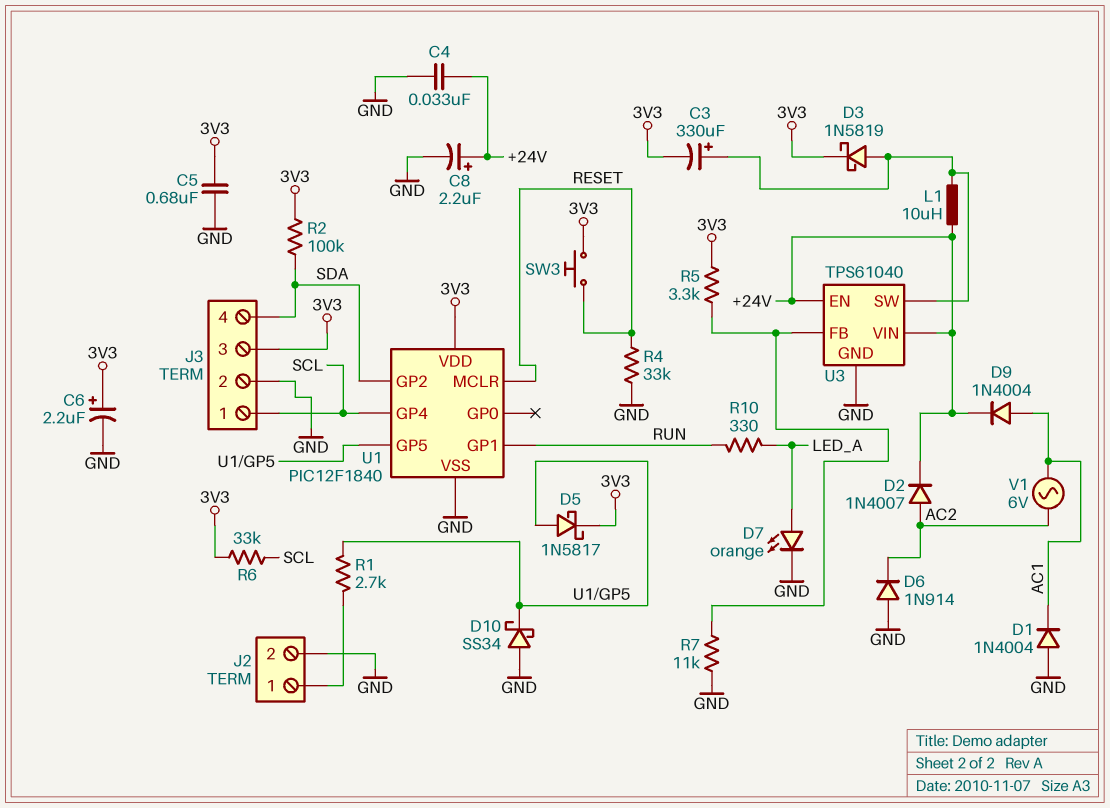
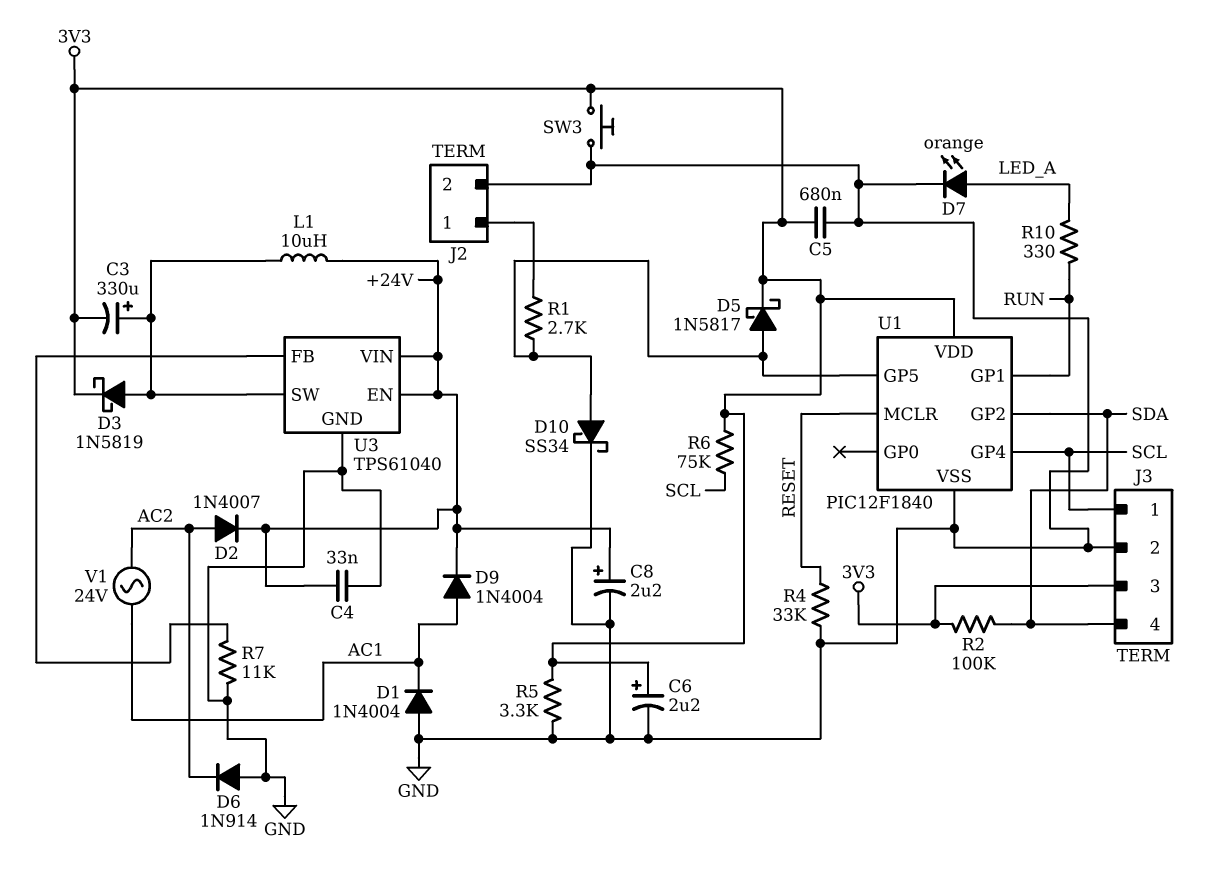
D10: schottky SS34 (A GND, K U1/GP5) -> schottky SS34 (A U1/GP5, K GND)
R5: 3.3k (3V3, U3/FB) -> 3.3k (3V3, GND)
R6: 33k (3V3, SCL) -> 75k (3V3, SCL)
SW3: button (3V3, RESET) -> button (3V3, GND)
V1: AC 6V (AC1, AC2) -> AC 24V (AC1, AC2)

